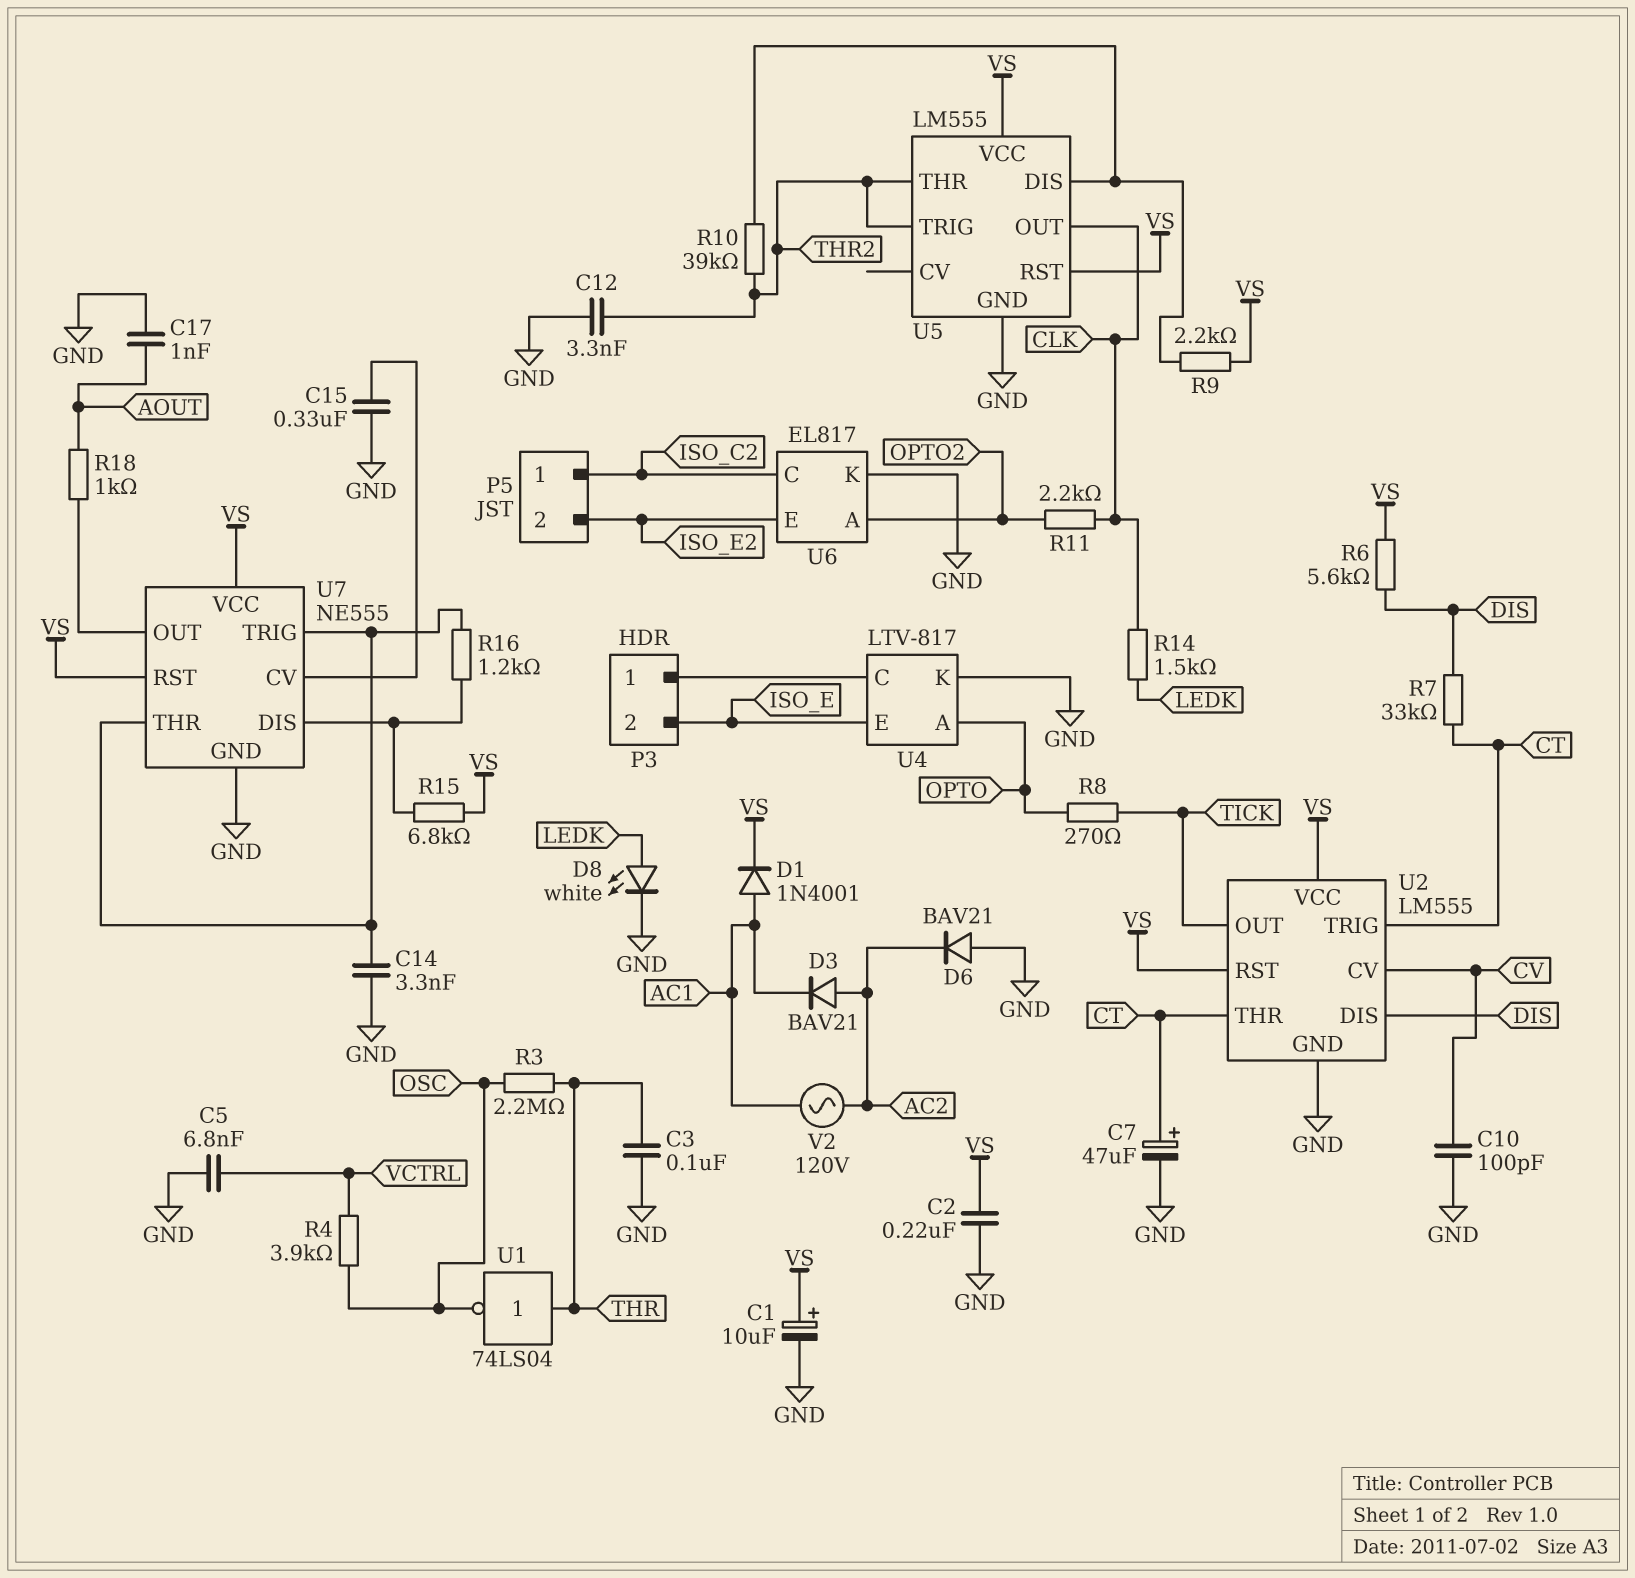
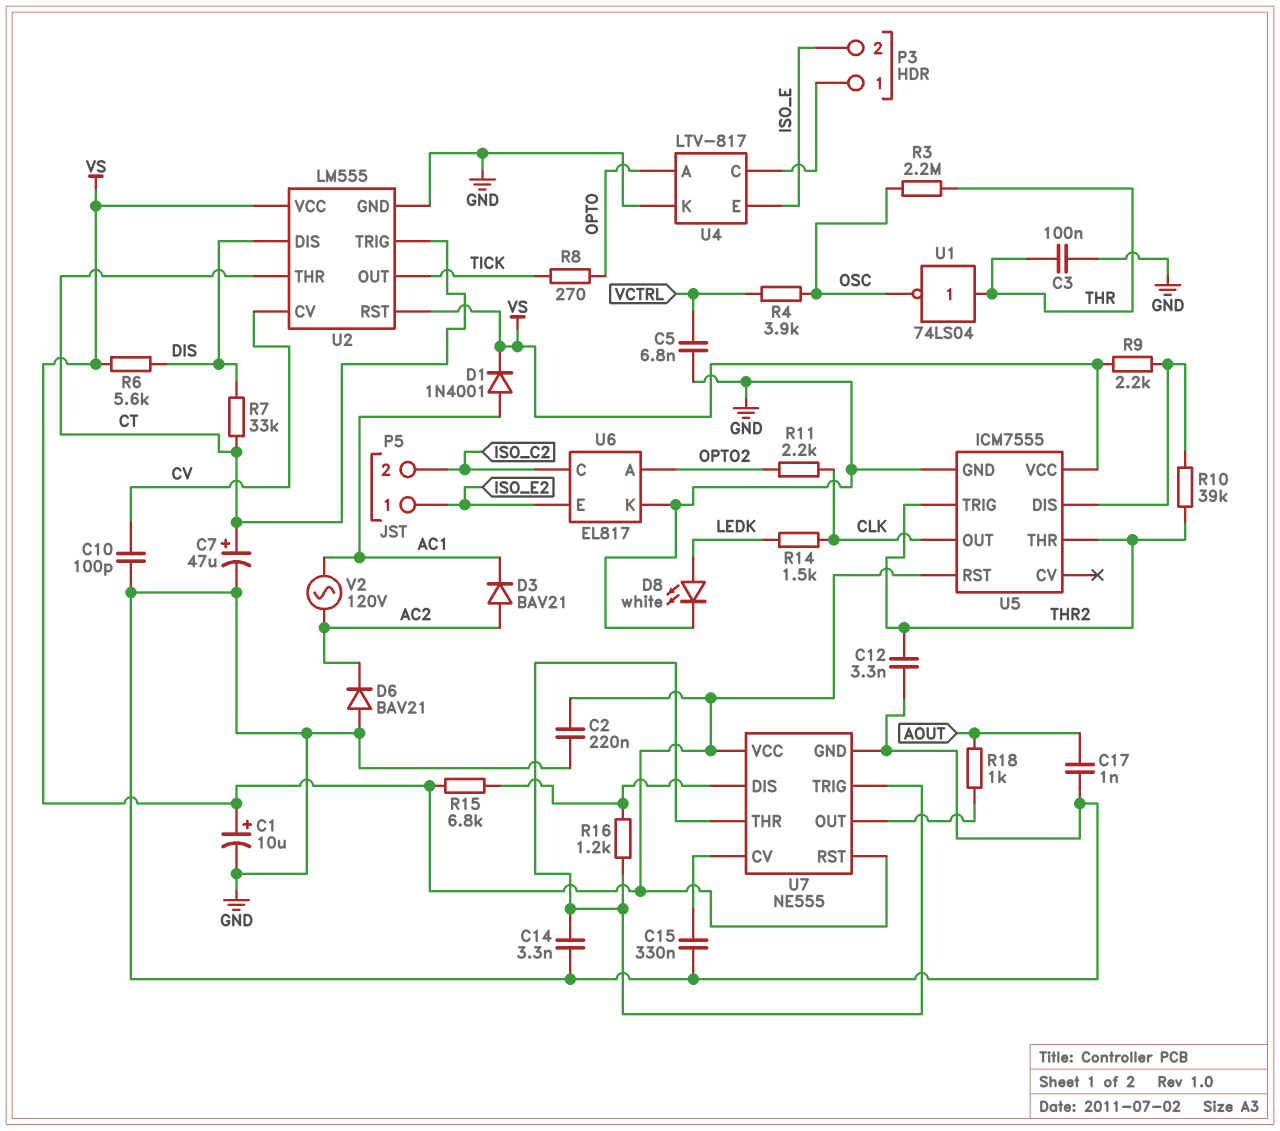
P5 pin 1: ISO_C2 -> ISO_E2
P5 pin 2: ISO_E2 -> ISO_C2
U5: LM555 -> ICM7555

